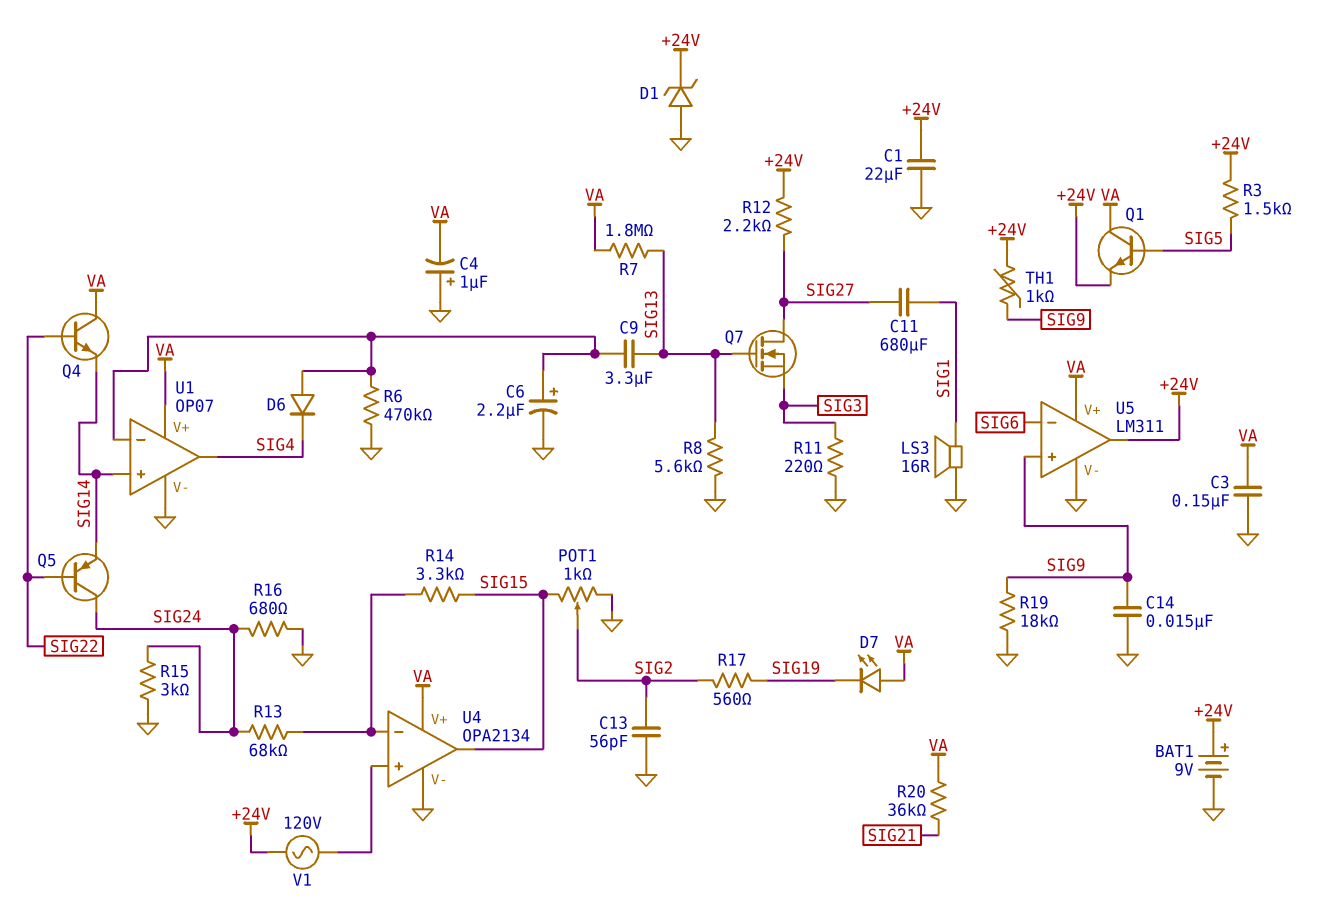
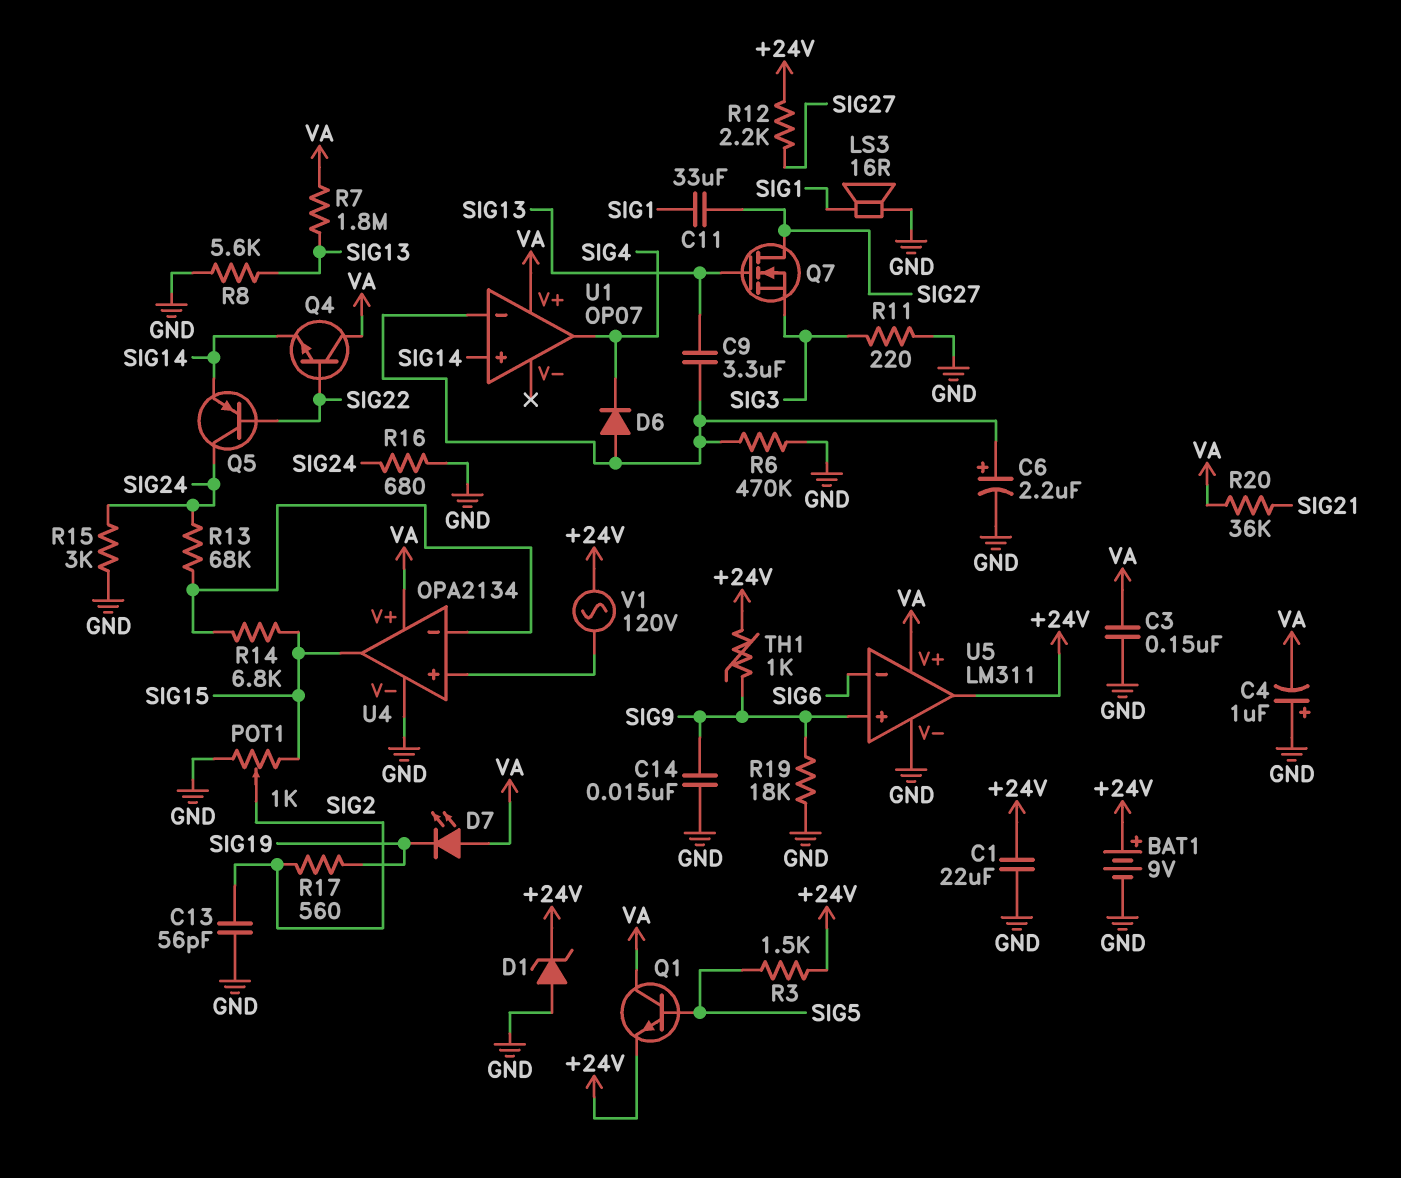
C11: 680uF (SIG1, SIG27) -> 33uF (SIG1, SIG27)
R14: 3.3k (SIG15, U4/in-) -> 6.8k (SIG15, U4/in-)
U1 pin V-: GND -> none

